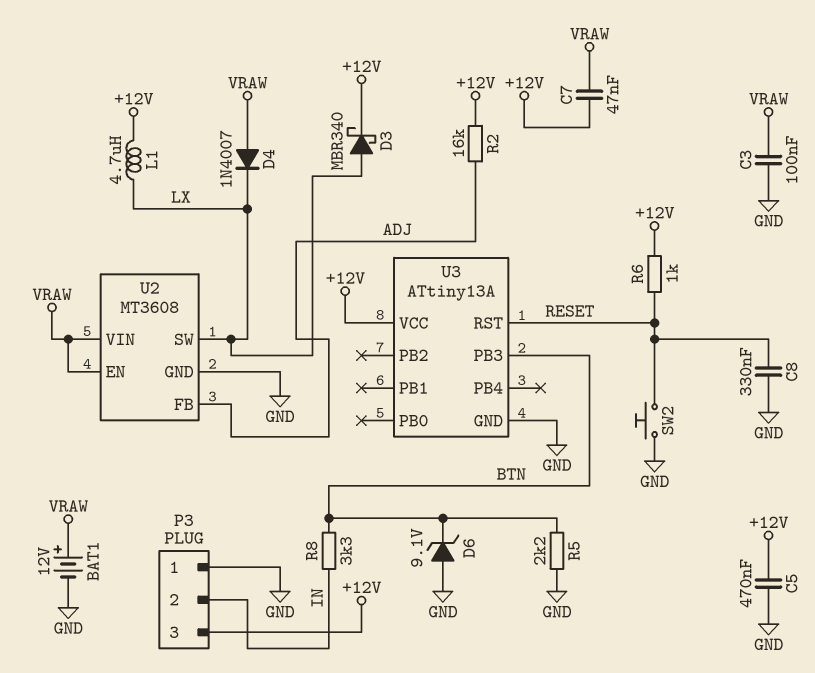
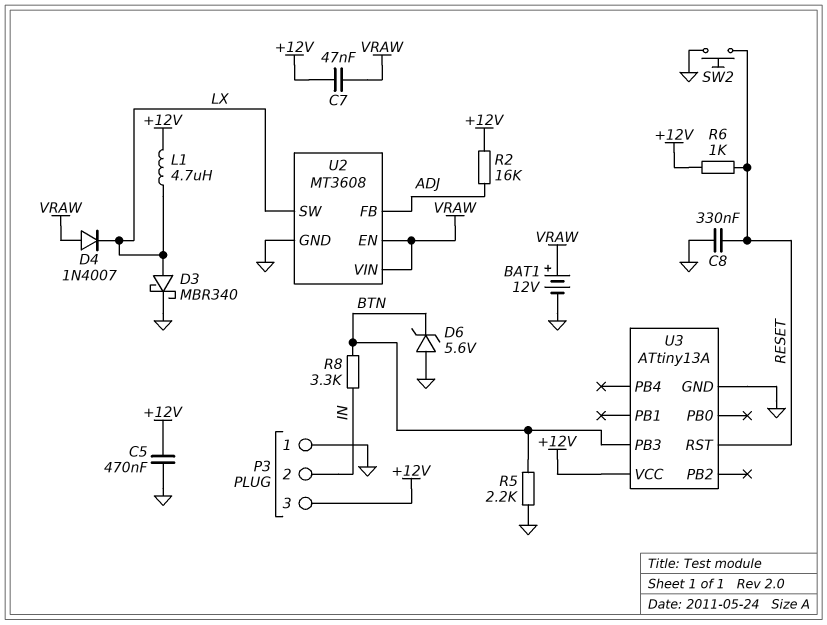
C3: 100nF (GND, VRAW) -> none
D3: schottky MBR340 (A LX, K +12V) -> schottky MBR340 (A LX, K GND)
D6: zener 9.1V (A GND, K BTN) -> zener 5.6V (A GND, K BTN)

